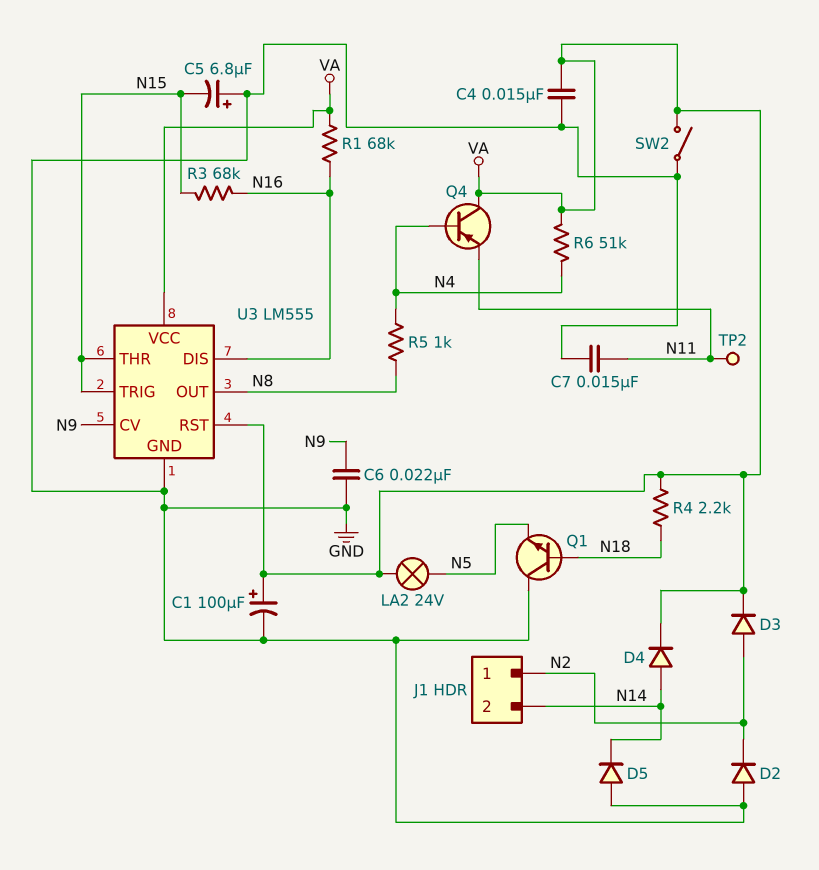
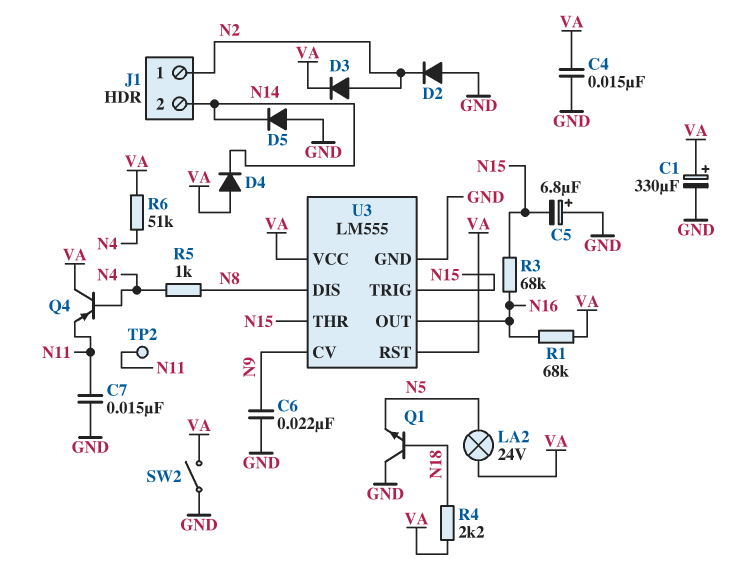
C1: 100uF (plus VA, minus GND) -> 330uF (plus VA, minus GND)
D4: diode (A N14, K VA) -> diode (A VA, K N14)
U3 pin DIS: N16 -> N8
U3 pin OUT: N8 -> N16

